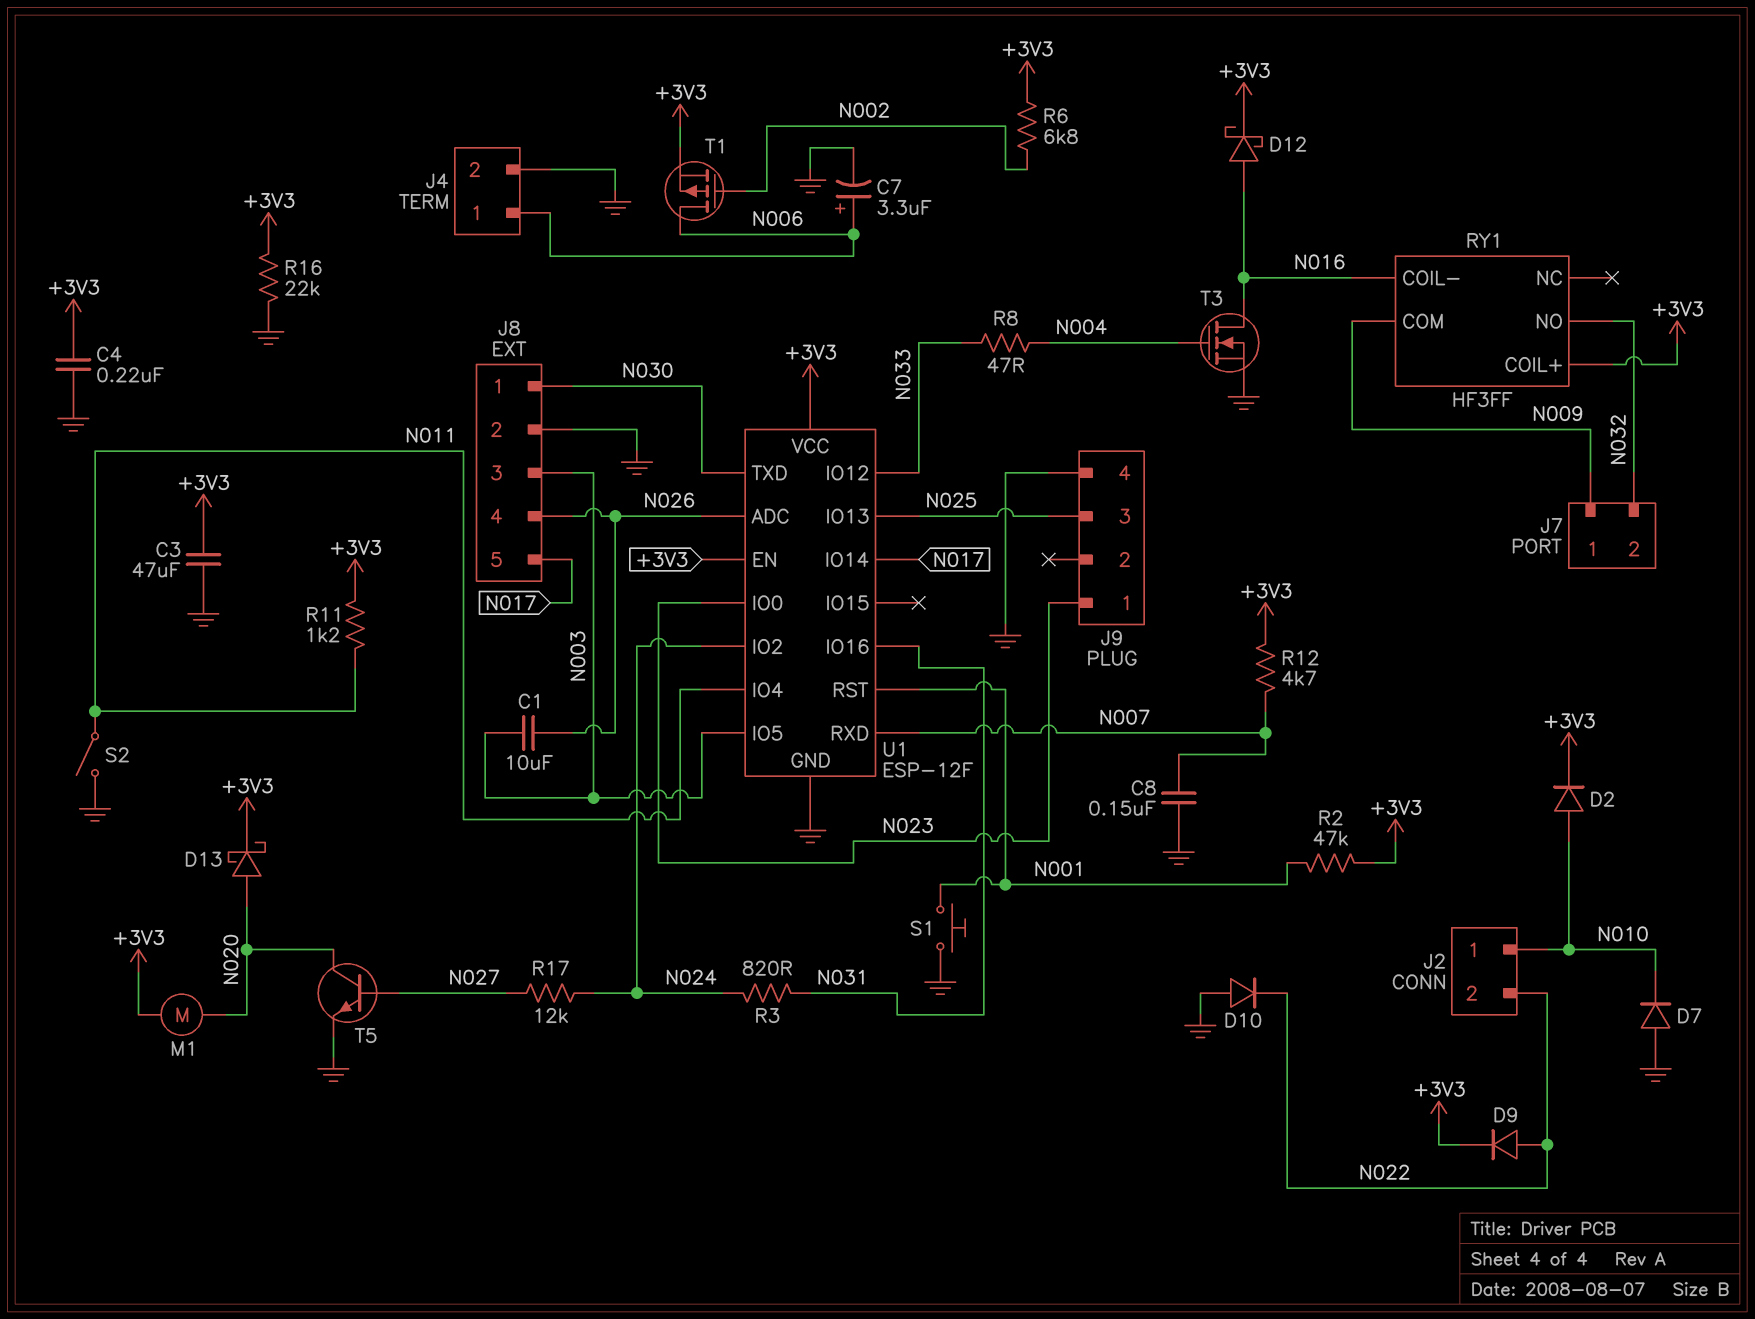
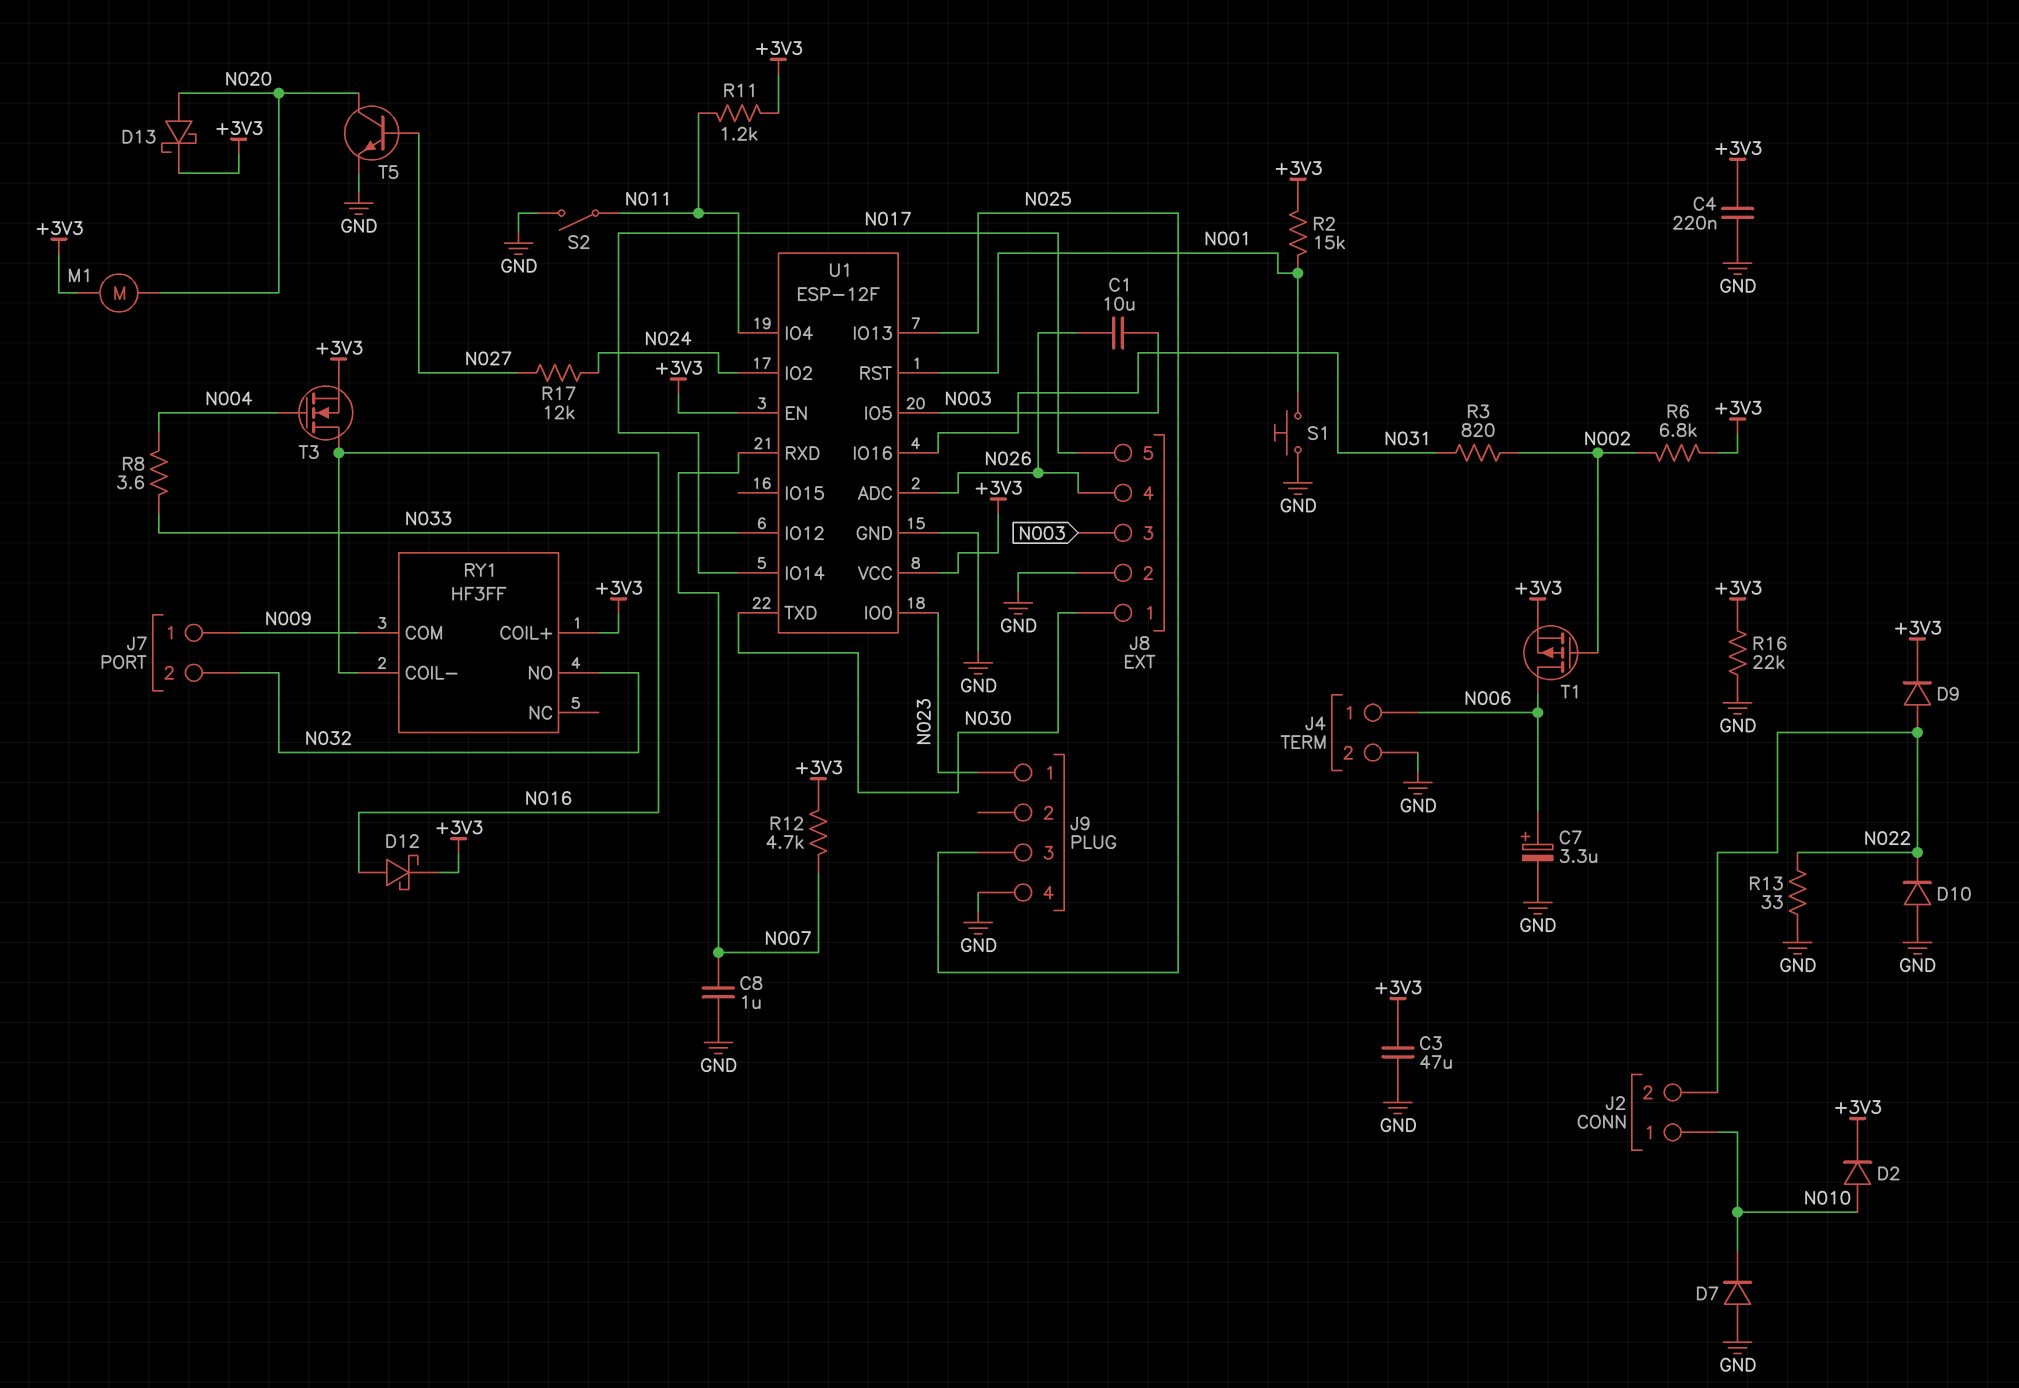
C8: 150nF (GND, N007) -> 1uF (GND, N007)
R2: 47k (+3V3, N001) -> 15k (+3V3, N001)
R3: 820 (N024, N031) -> 820 (N002, N031)
R8: 47 (N004, N033) -> 3.6 (N004, N033)
R13: none -> 33 (GND, N022)
T3: NMOS (G N004, D N016, S GND) -> NMOS (G N004, D N016, S +3V3)

